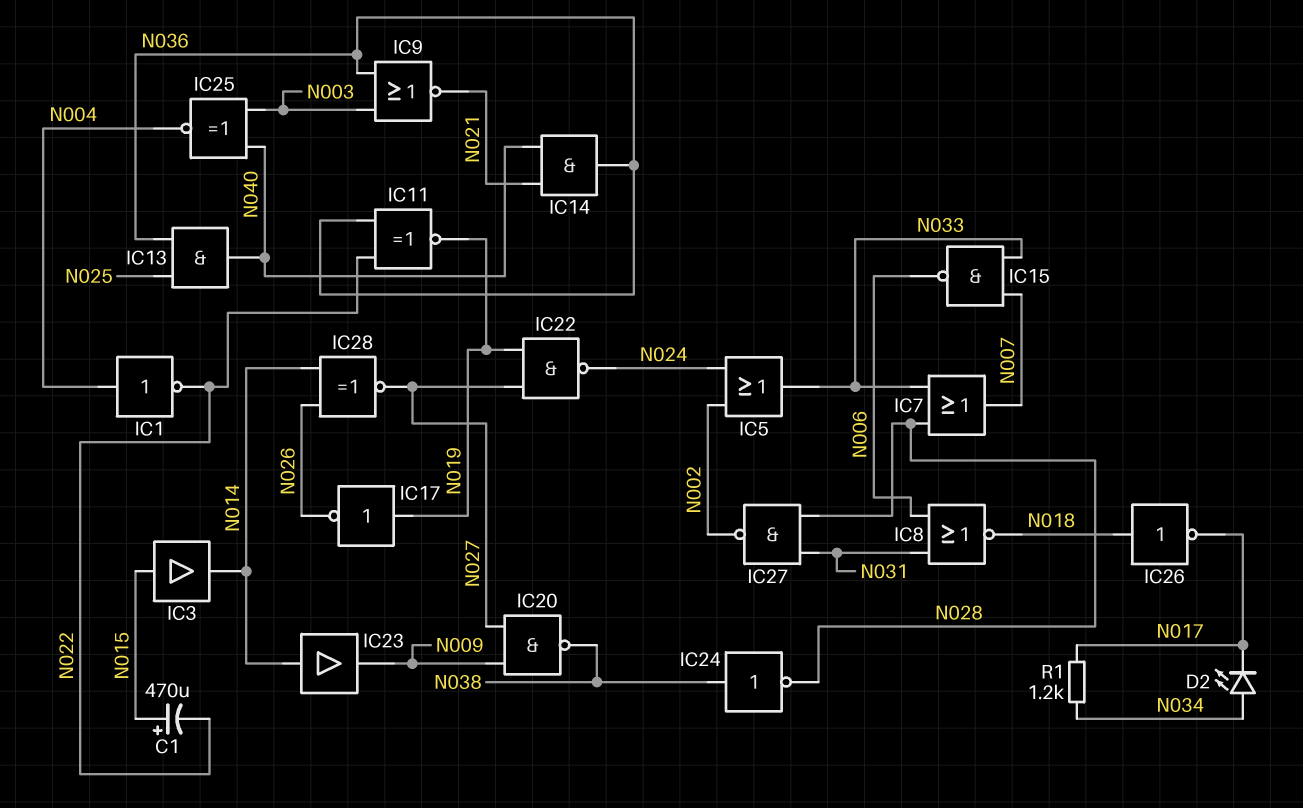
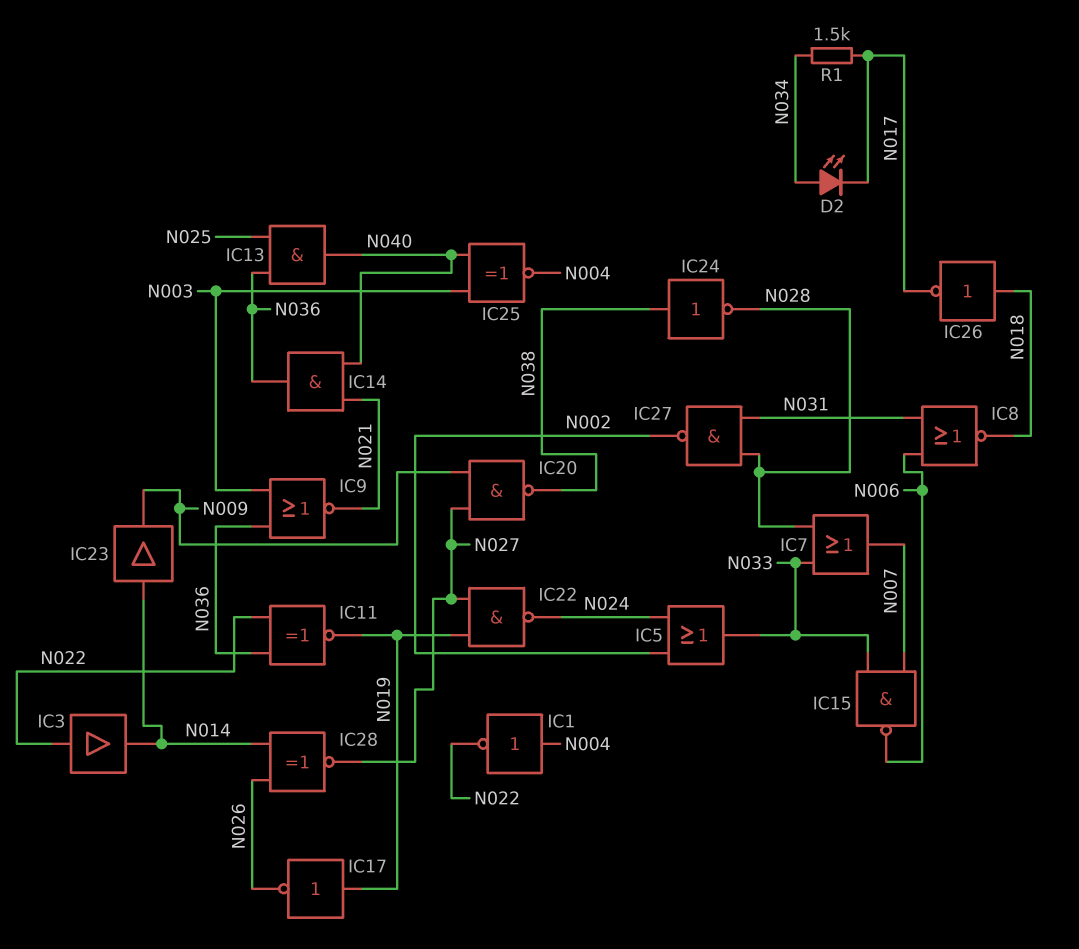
C1: 470uF (plus N015, minus N022) -> none
IC3: buffer (in N015, out N014) -> buffer (in N022, out N014)
R1: 1.2k (N017, N034) -> 1.5k (N017, N034)

